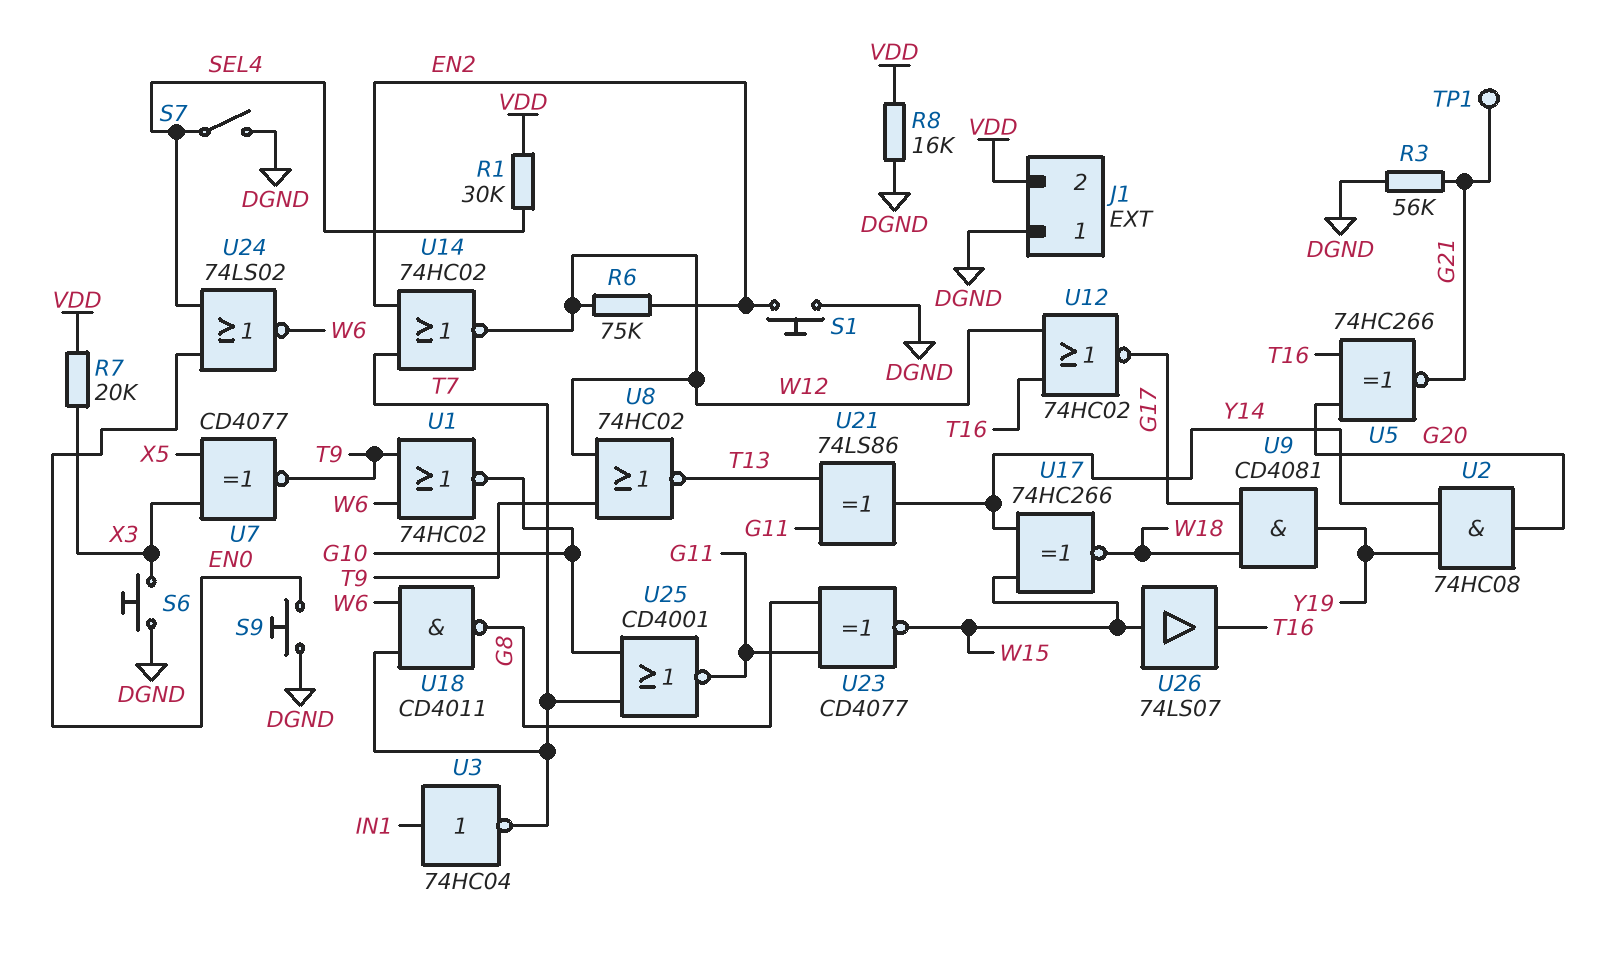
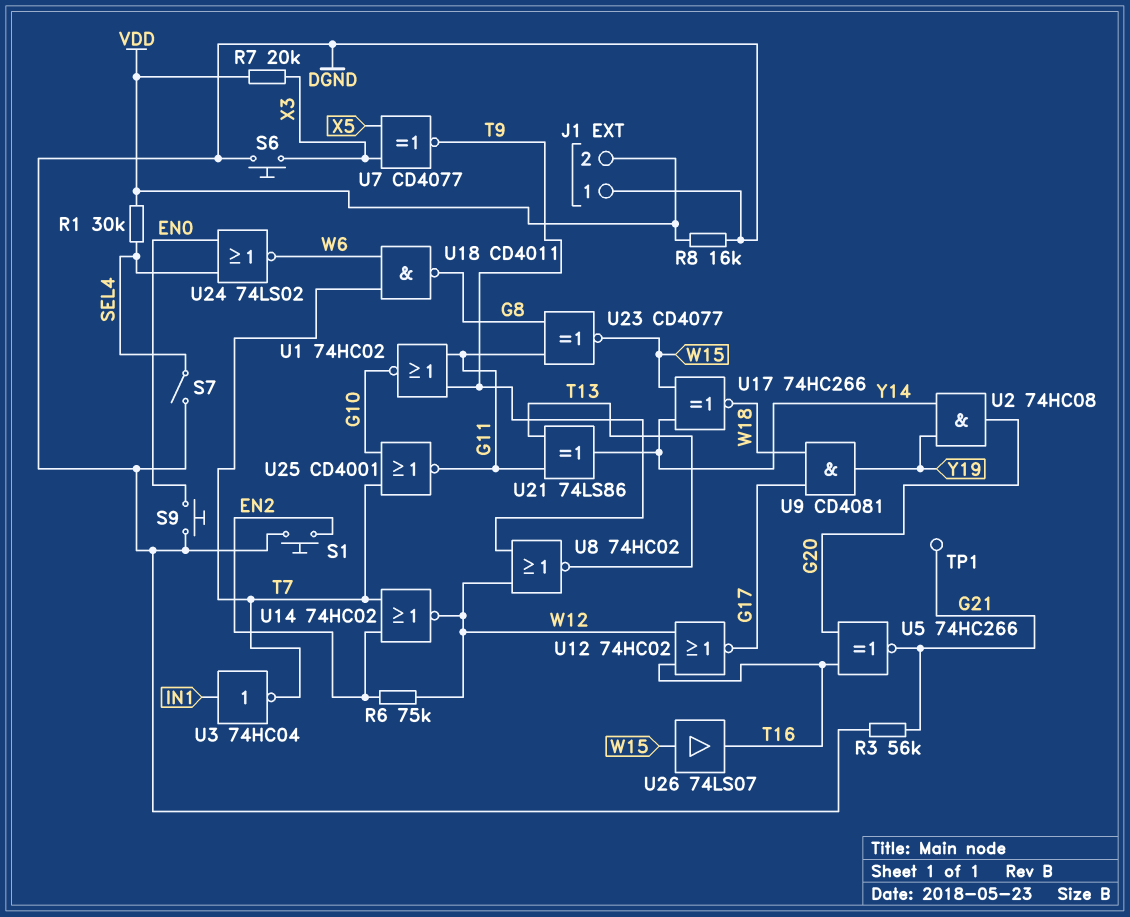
U1: NOR 74HC02 (in T9, in W6, out G10) -> NOR 74HC02 (in G11, in T9, out G10)

